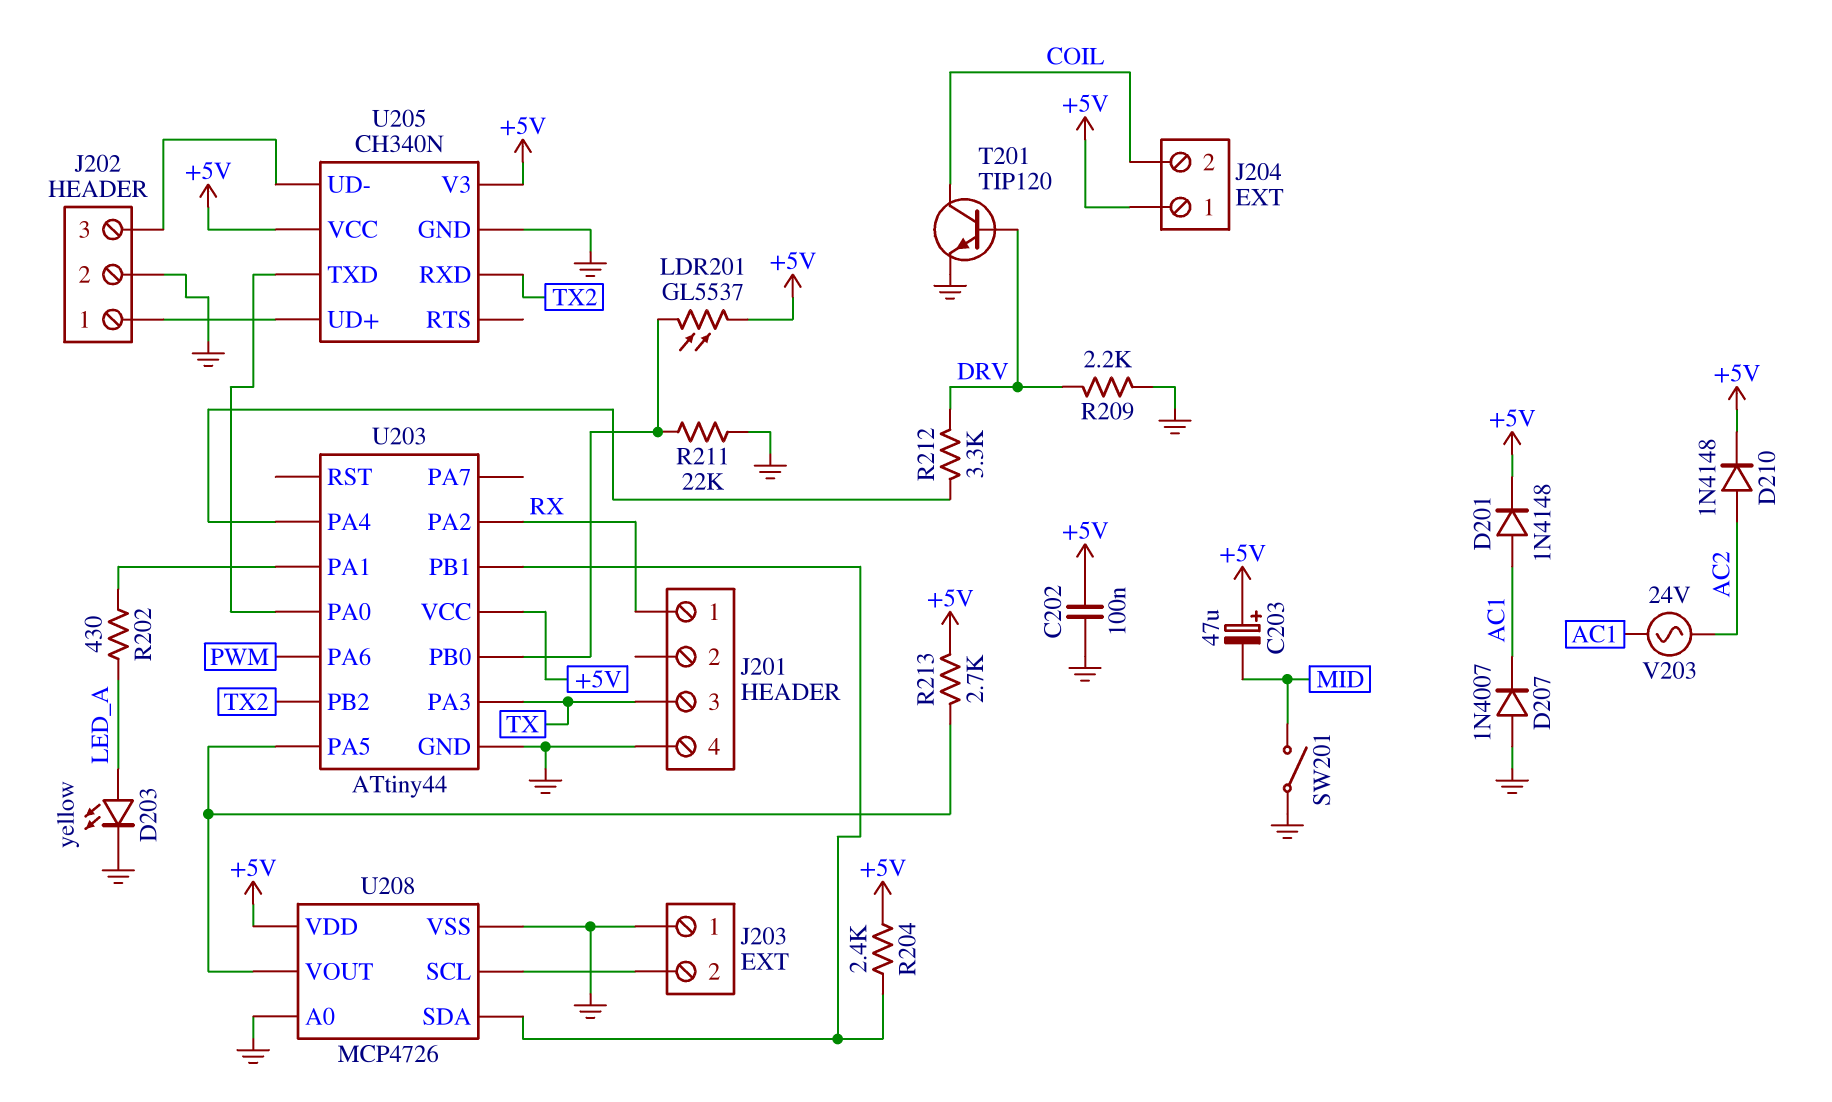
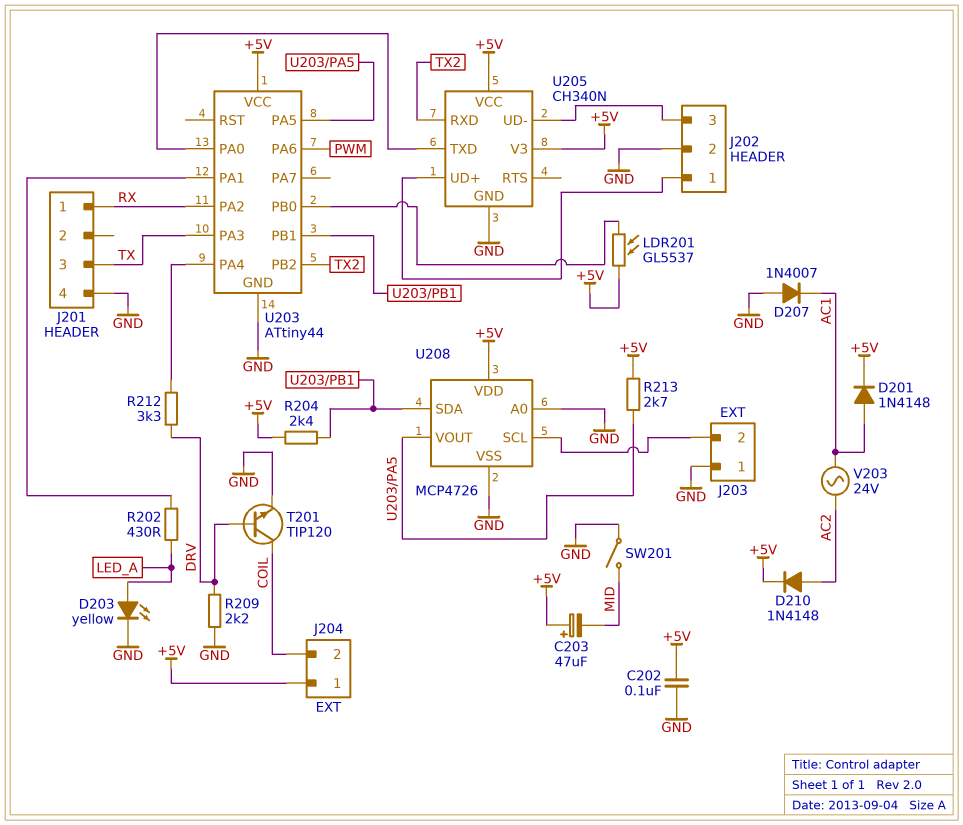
R211: 22k (GND, U203/PB0) -> none

